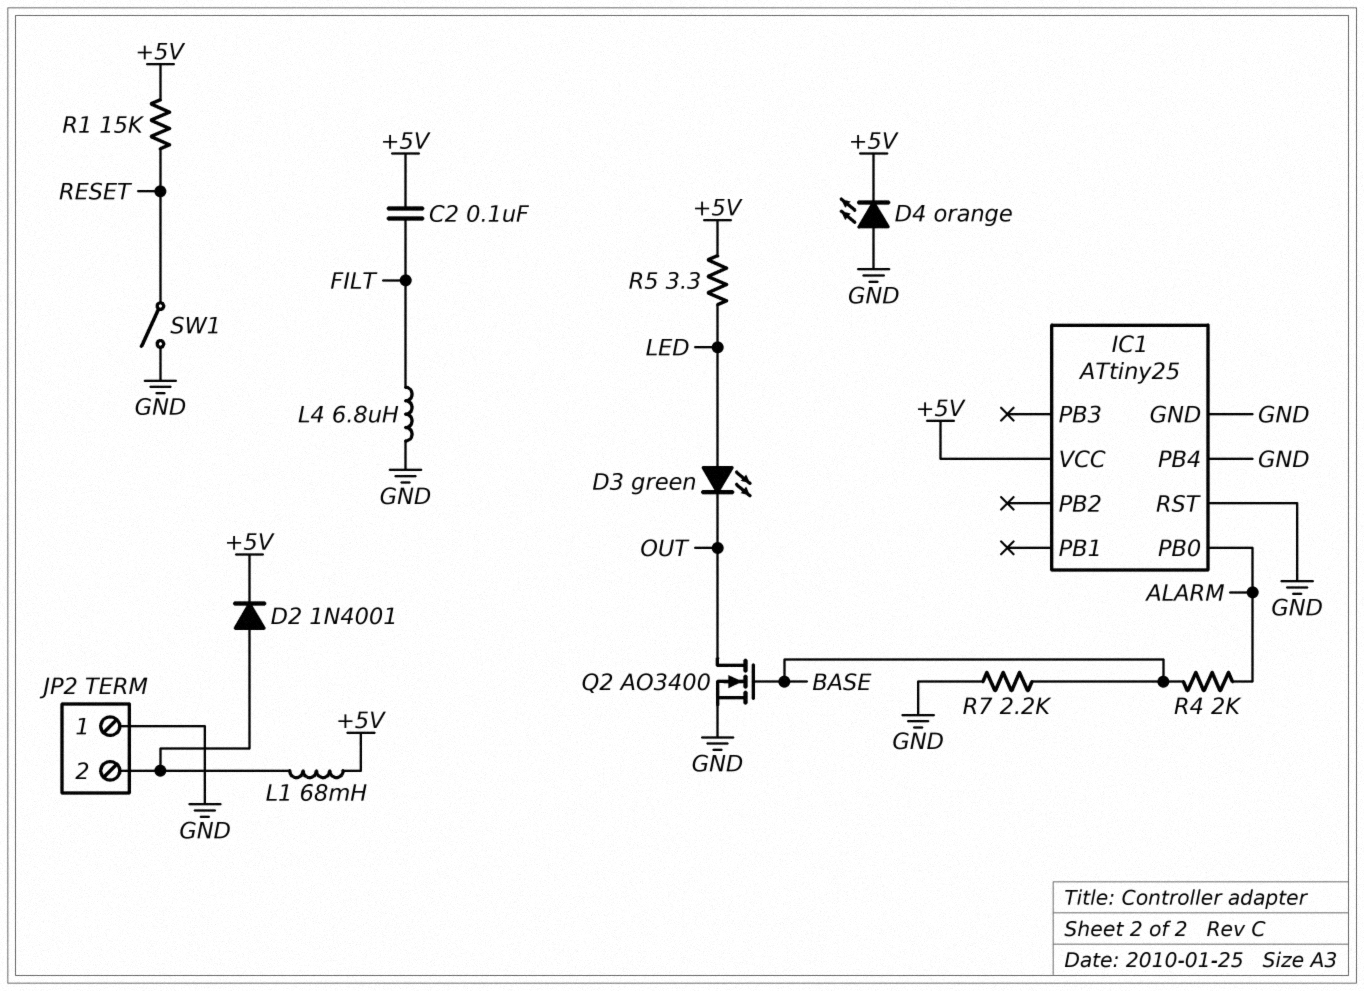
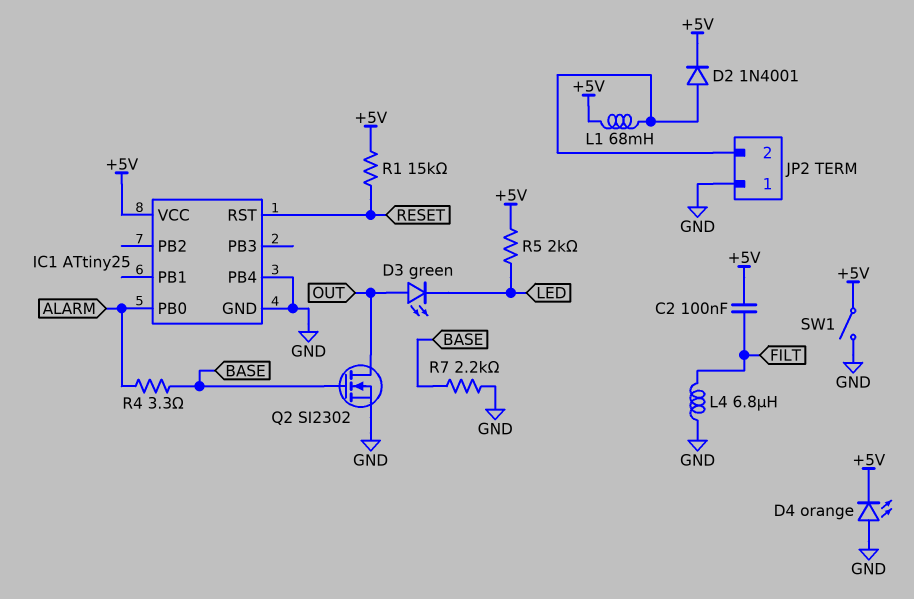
D3: LED green (A LED, K OUT) -> LED green (A OUT, K LED)
IC1 pin RST: GND -> RESET
Q2: NMOS AO3400 (G BASE, D OUT, S GND) -> NMOS SI2302 (G BASE, D OUT, S GND)
R4: 2k (ALARM, BASE) -> 3.3 (ALARM, BASE)
R5: 3.3 (+5V, LED) -> 2k (+5V, LED)
SW1: switch (GND, RESET) -> switch (+5V, GND)

